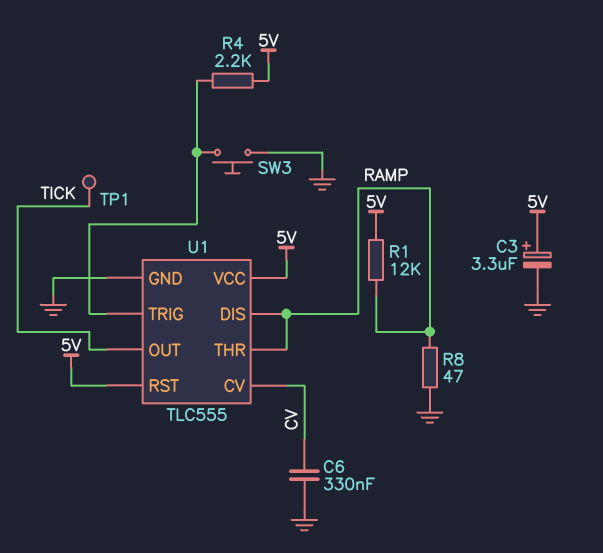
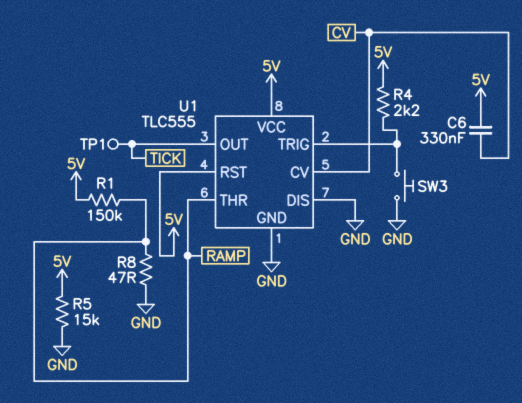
C3: 3.3uF (plus 5V, minus GND) -> none
C6: 330nF (CV, GND) -> 330nF (5V, CV)
R1: 12k (5V, RAMP) -> 150k (5V, RAMP)
R5: none -> 15k (5V, GND)
U1 pin DIS: RAMP -> GND

